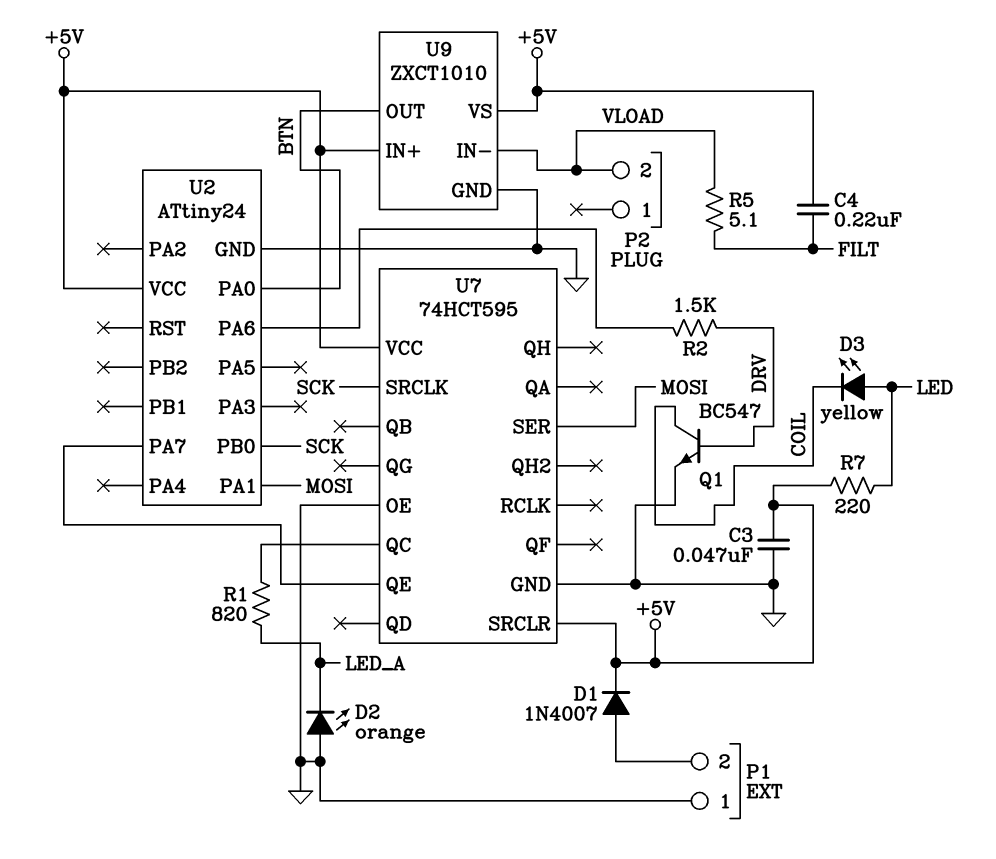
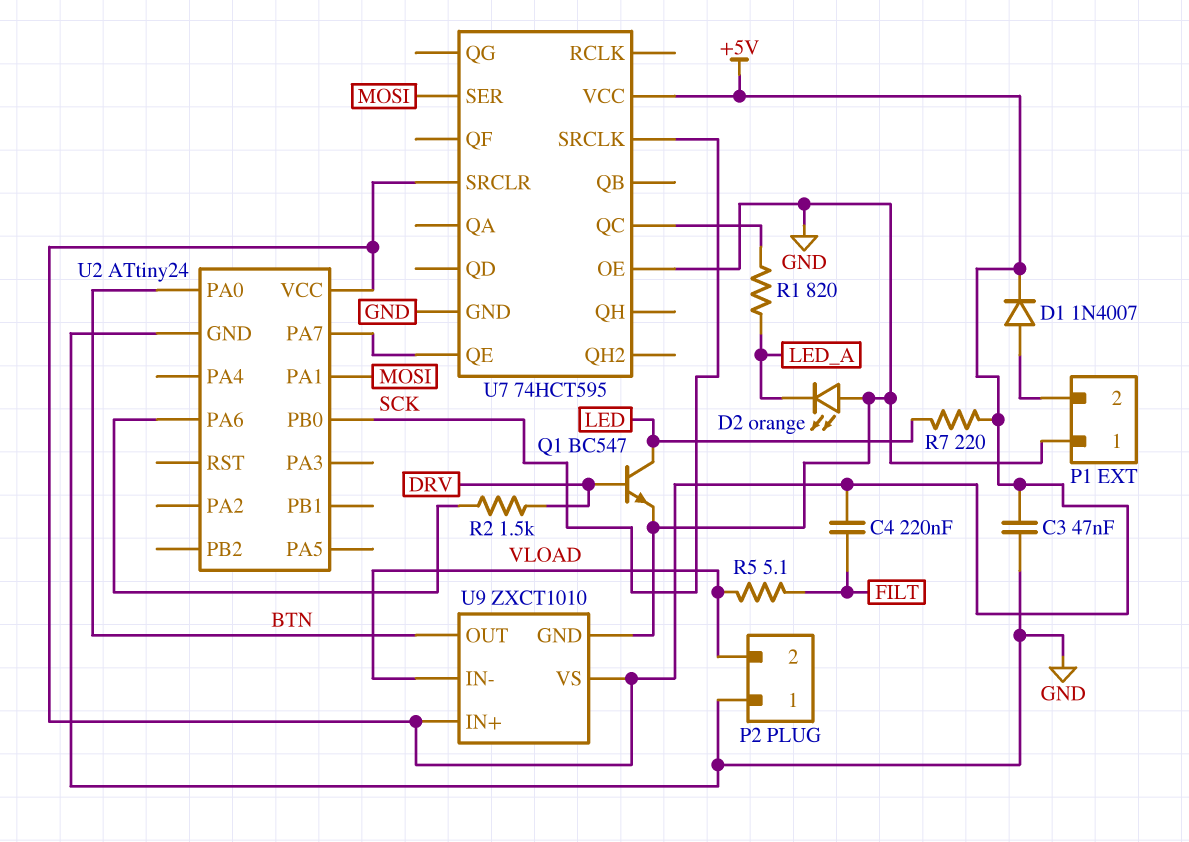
D3: LED yellow (A LED, K COIL) -> none
P2 pin 1: none -> GND
Q1: NPN BC547 (B DRV, C COIL, E GND) -> NPN BC547 (B DRV, C LED, E GND)

